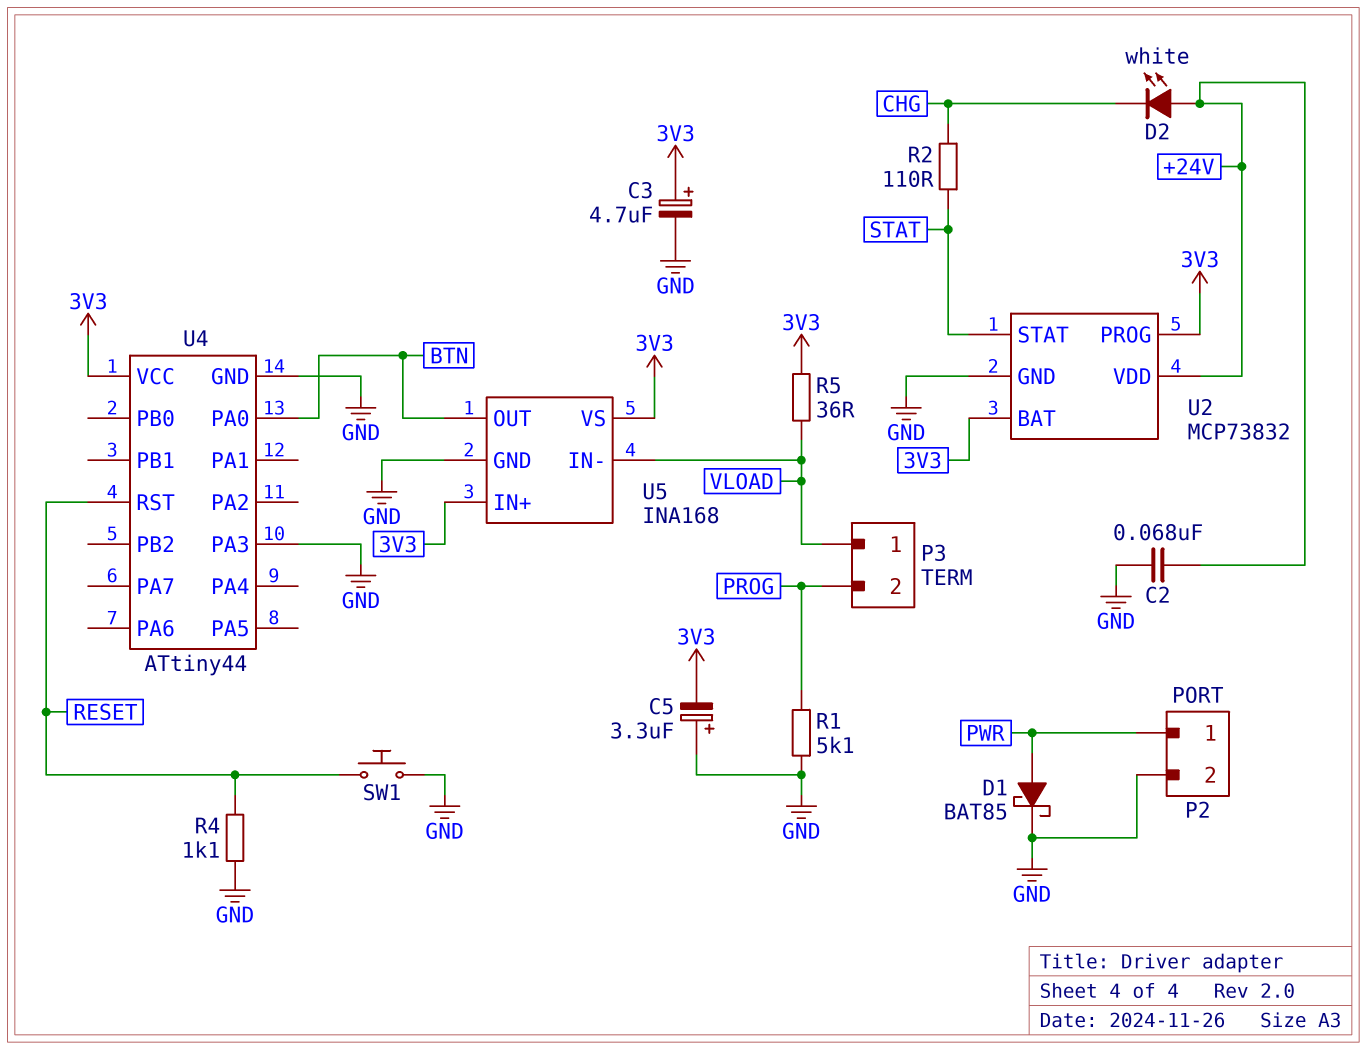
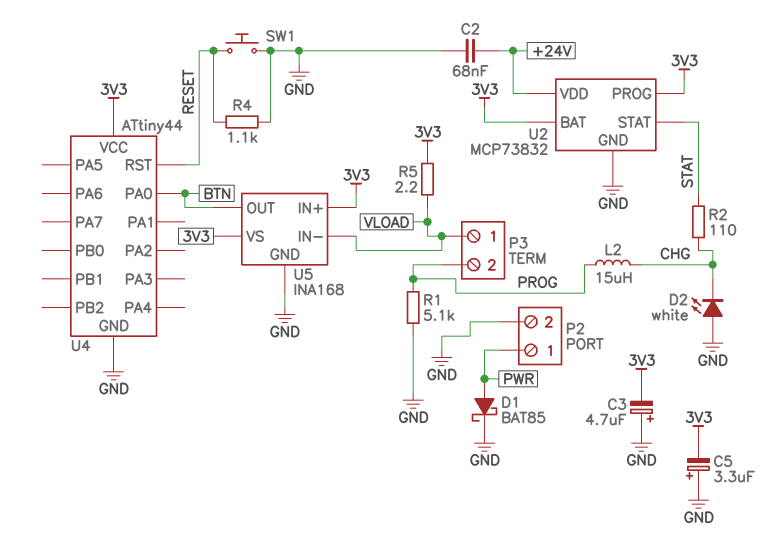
C3: 4.7uF (plus 3V3, minus GND) -> 4.7uF (plus GND, minus 3V3)
D2: LED white (A +24V, K CHG) -> LED white (A GND, K CHG)
L2: none -> 15uH (CHG, PROG)
R5: 36 (3V3, VLOAD) -> 2.2 (3V3, VLOAD)
U4 pin PA3: GND -> none

